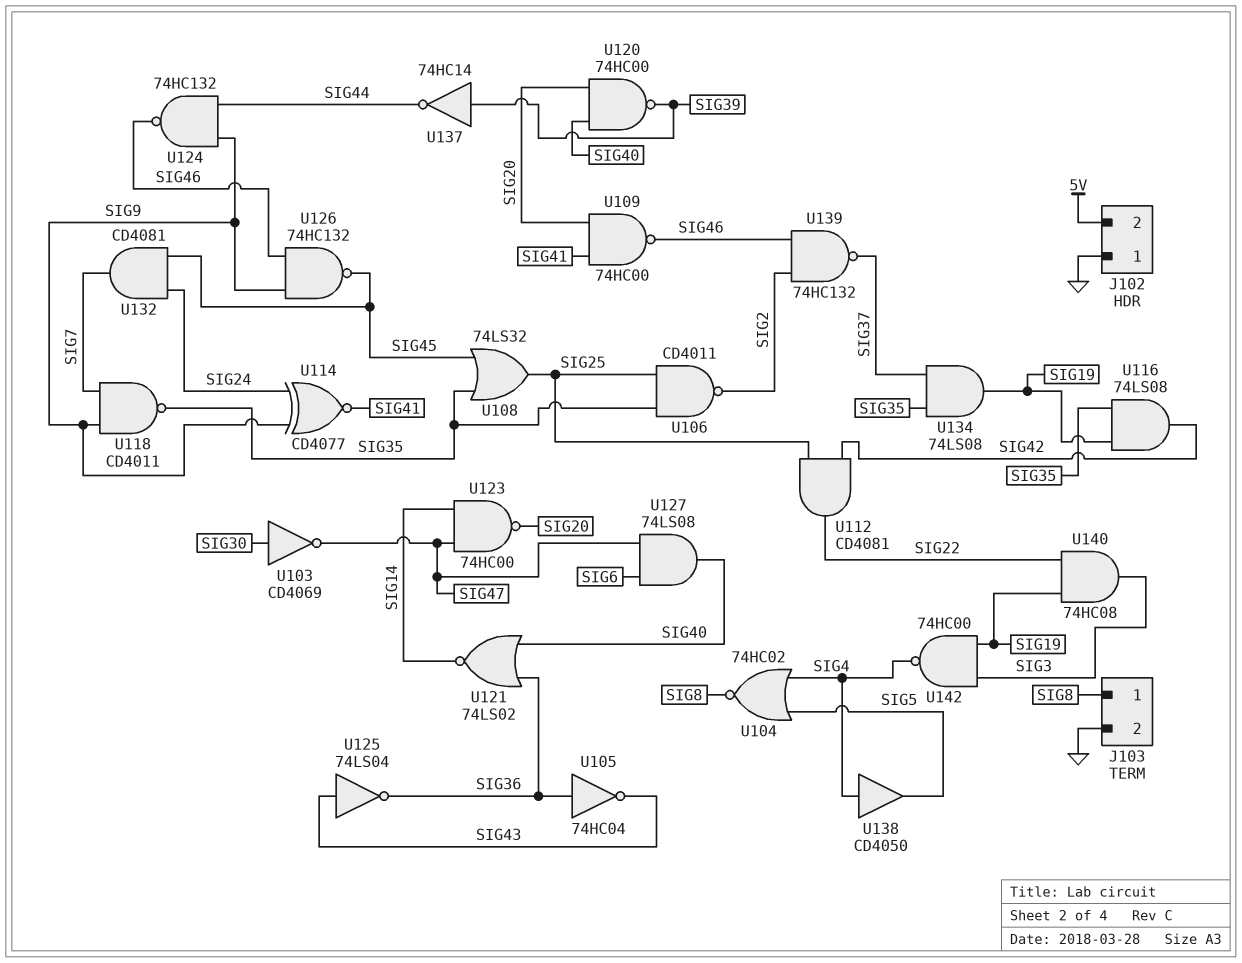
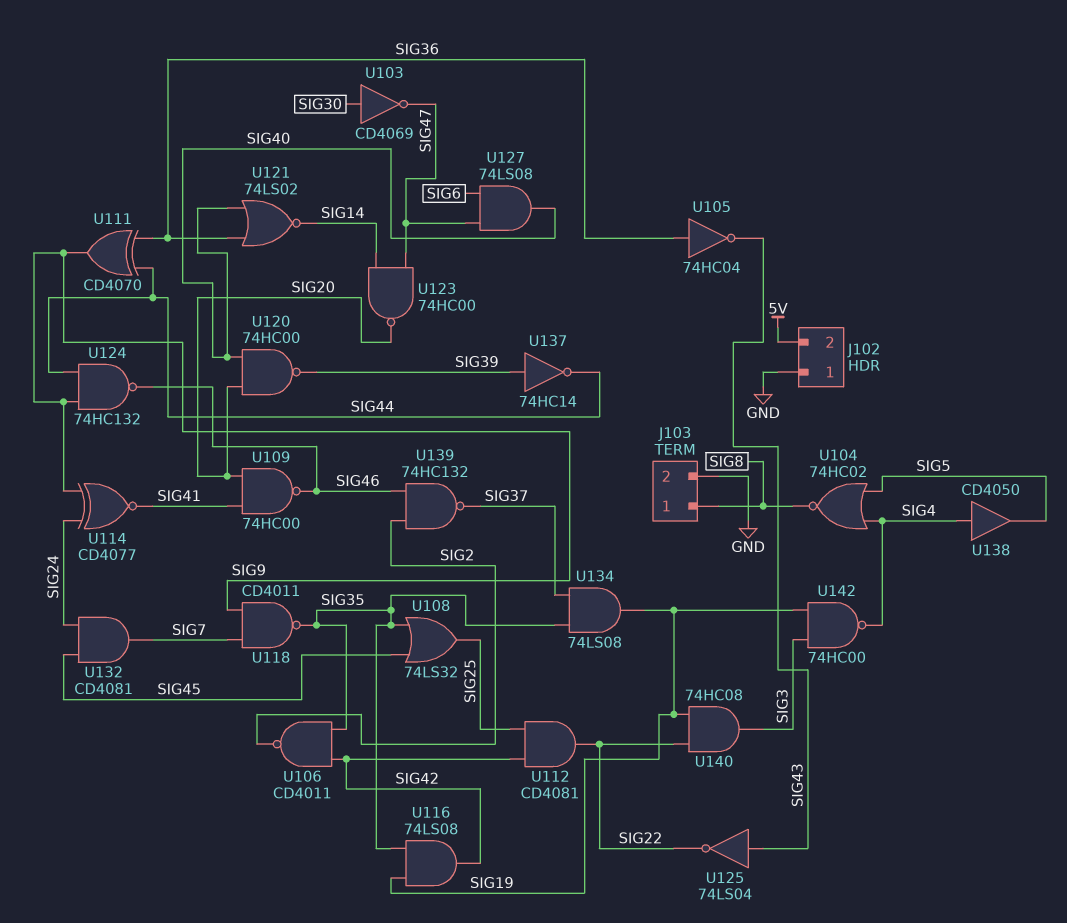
U106: NAND CD4011 (in SIG25, in SIG35, out SIG2) -> NAND CD4011 (in SIG35, in SIG42, out SIG2)
U111: none -> XOR CD4070 (in SIG36, in SIG44, out SIG9)
U125: NOT 74LS04 (in SIG43, out SIG36) -> NOT 74LS04 (in SIG43, out SIG22)
U126: NAND 74HC132 (in SIG9, in SIG46, out SIG45) -> none

